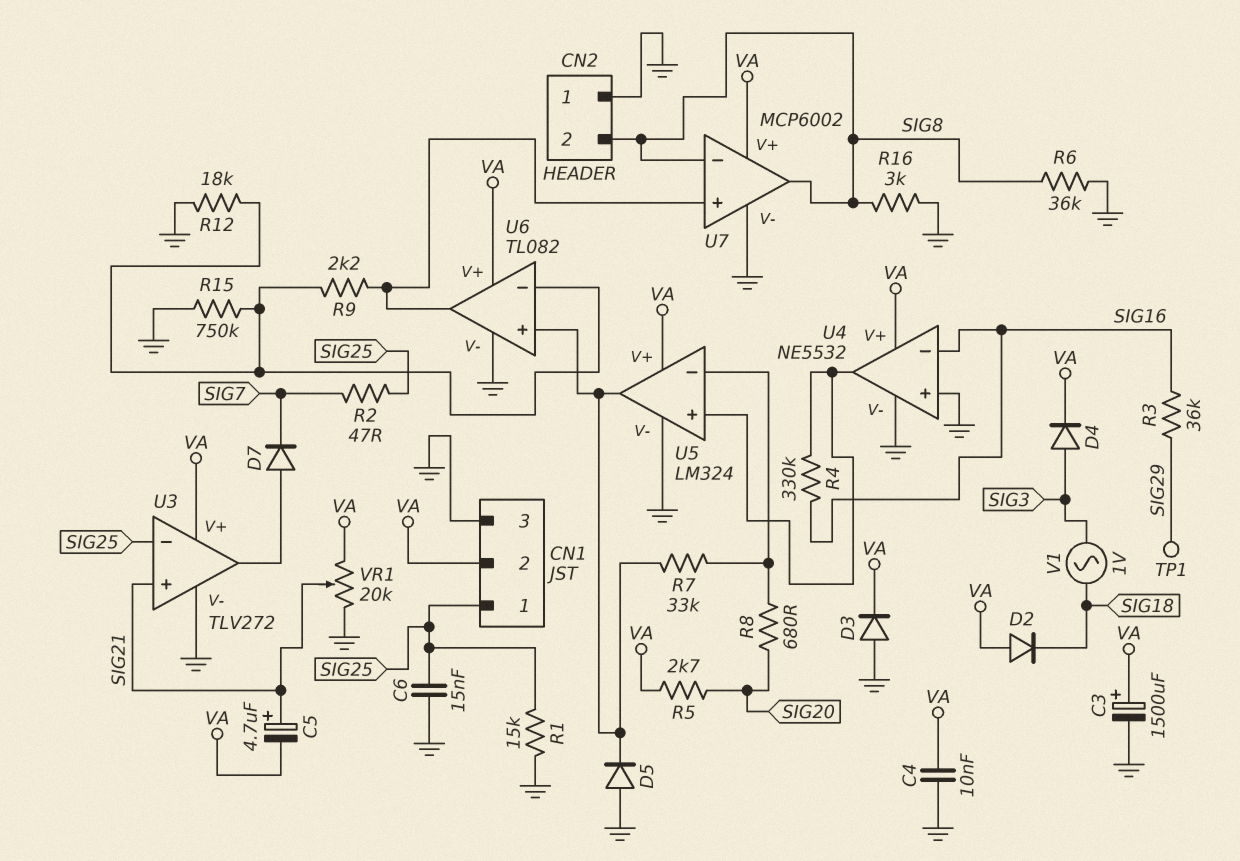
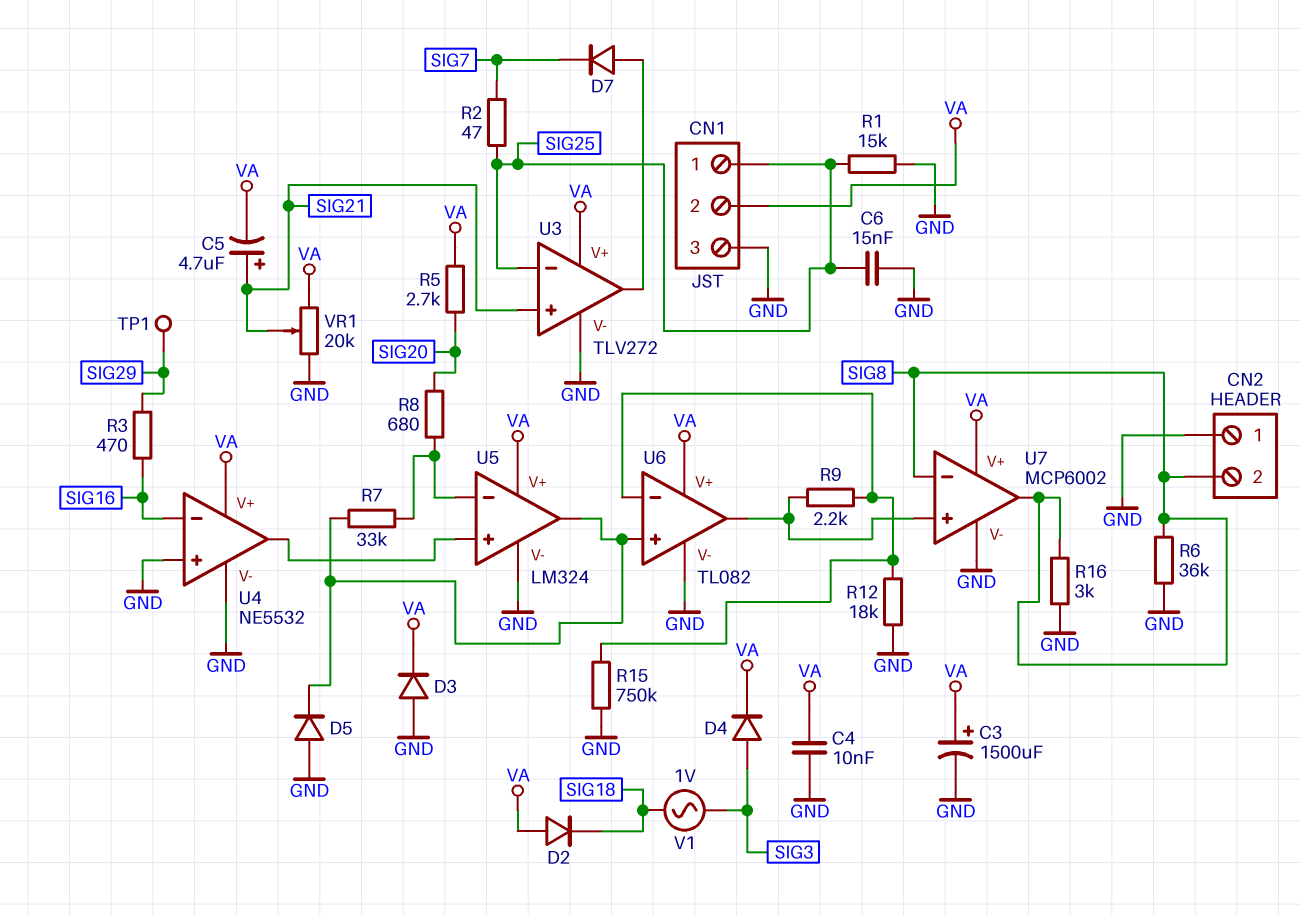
R3: 36k (SIG16, SIG29) -> 470 (SIG16, SIG29)
R4: 330k (SIG16, U4/out) -> none

